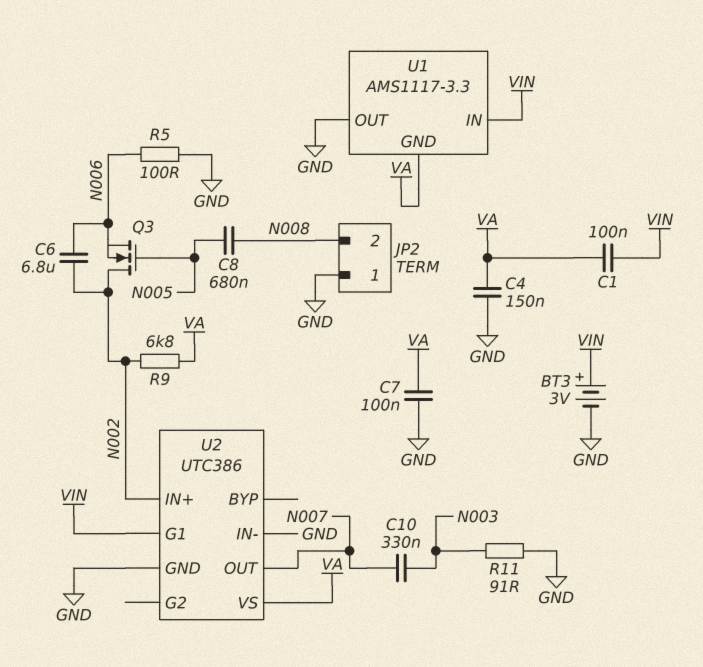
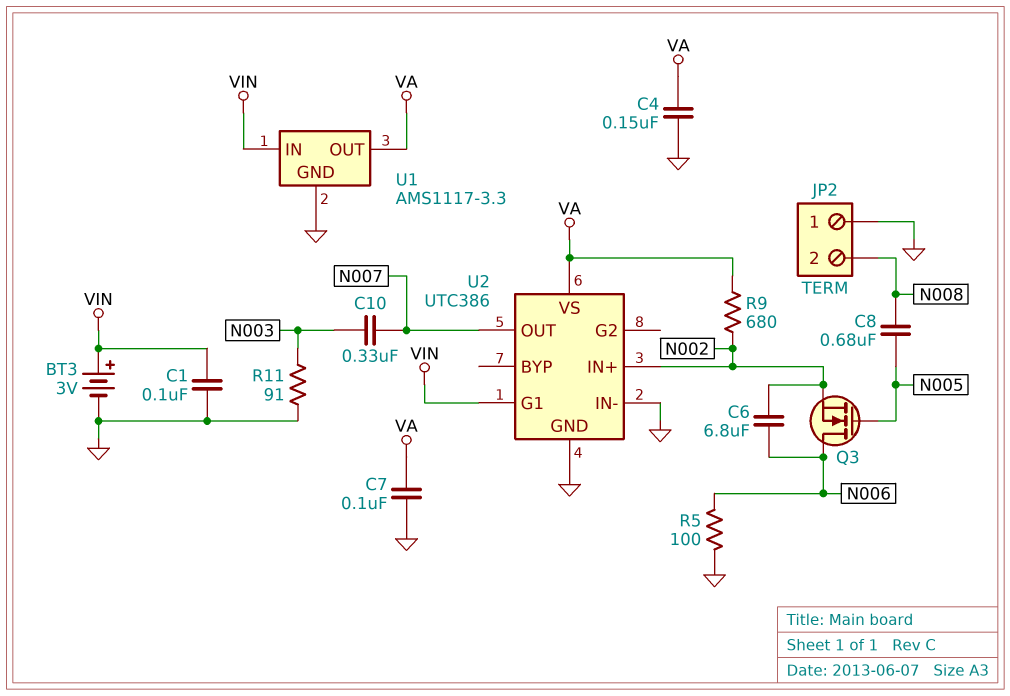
C1: 100nF (VA, VIN) -> 100nF (GND, VIN)
Q3: NMOS (G N005, D N002, S N006) -> NMOS (G N005, D N006, S N002)
R9: 6.8k (N002, VA) -> 680 (N002, VA)
U1 pin GND: VA -> GND
U1 pin OUT: GND -> VA

